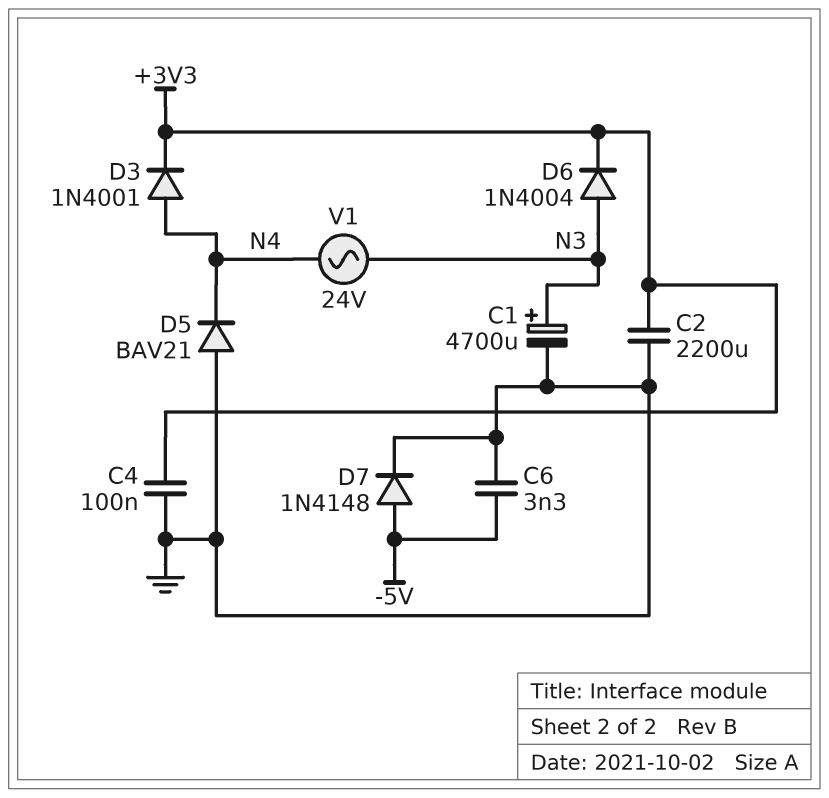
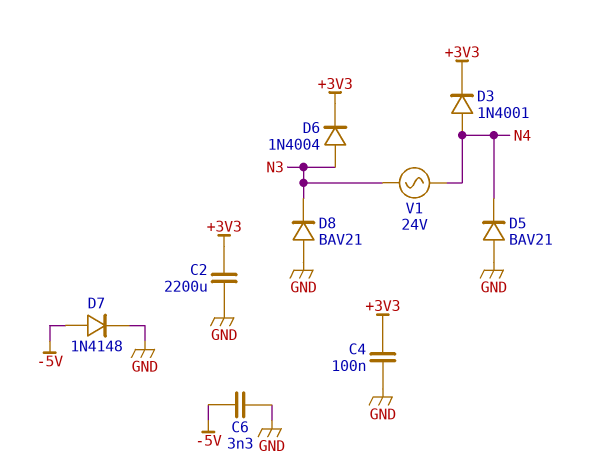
C1: 4700uF (plus N3, minus GND) -> none
D8: none -> diode BAV21 (A GND, K N3)

